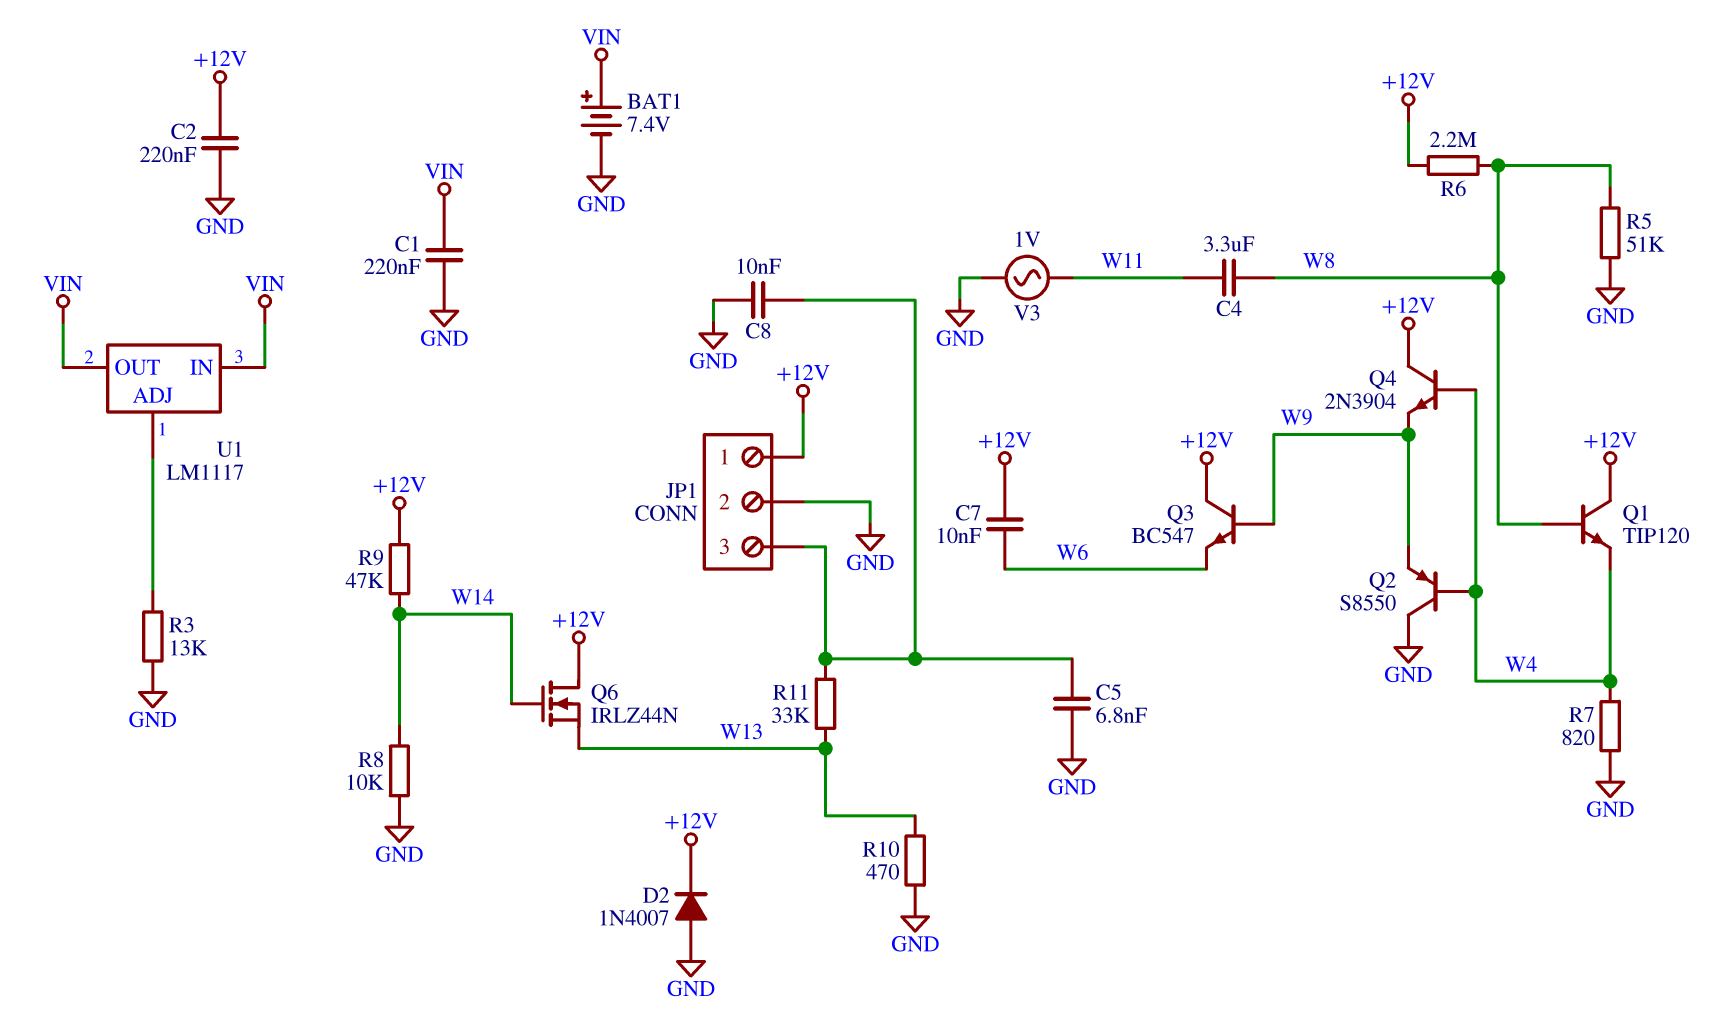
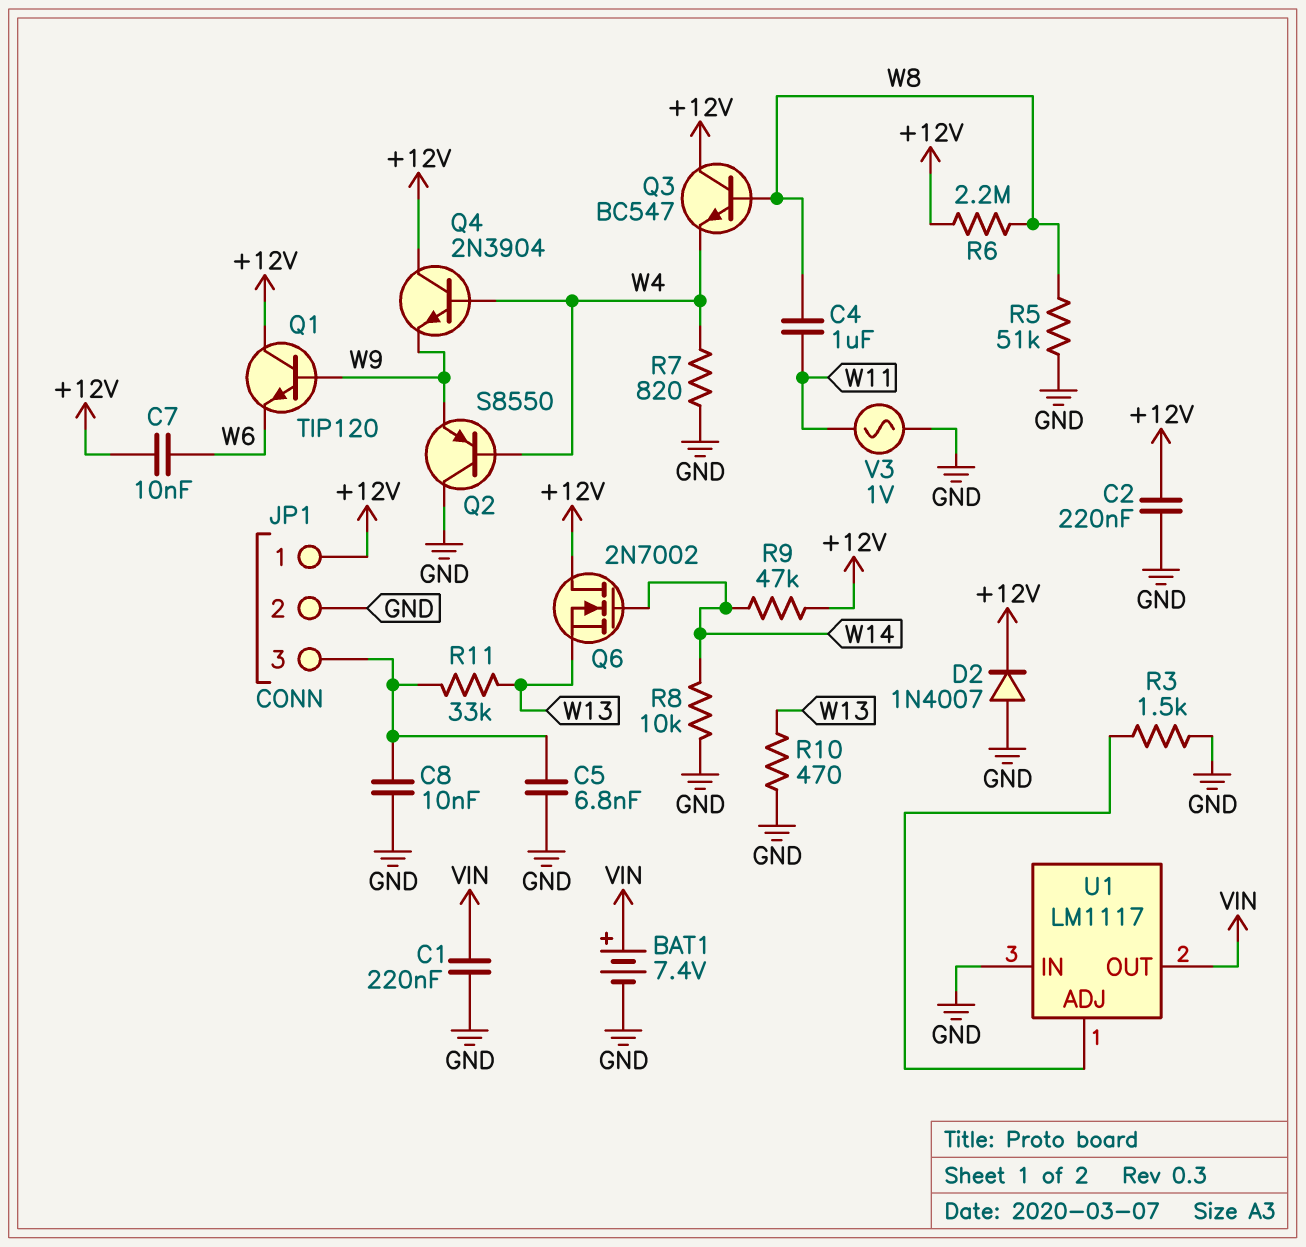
C4: 3.3uF (W8, W11) -> 1uF (W8, W11)
Q1: NPN TIP120 (B W8, C +12V, E W4) -> NPN TIP120 (B W9, C +12V, E W6)
Q3: NPN BC547 (B W9, C +12V, E W6) -> NPN BC547 (B W8, C +12V, E W4)
Q6: NMOS IRLZ44N (G W14, D +12V, S W13) -> NMOS 2N7002 (G W14, D +12V, S W13)
R3: 13k (GND, U1/ADJ) -> 1.5k (GND, U1/ADJ)
U1 pin IN: VIN -> GND

